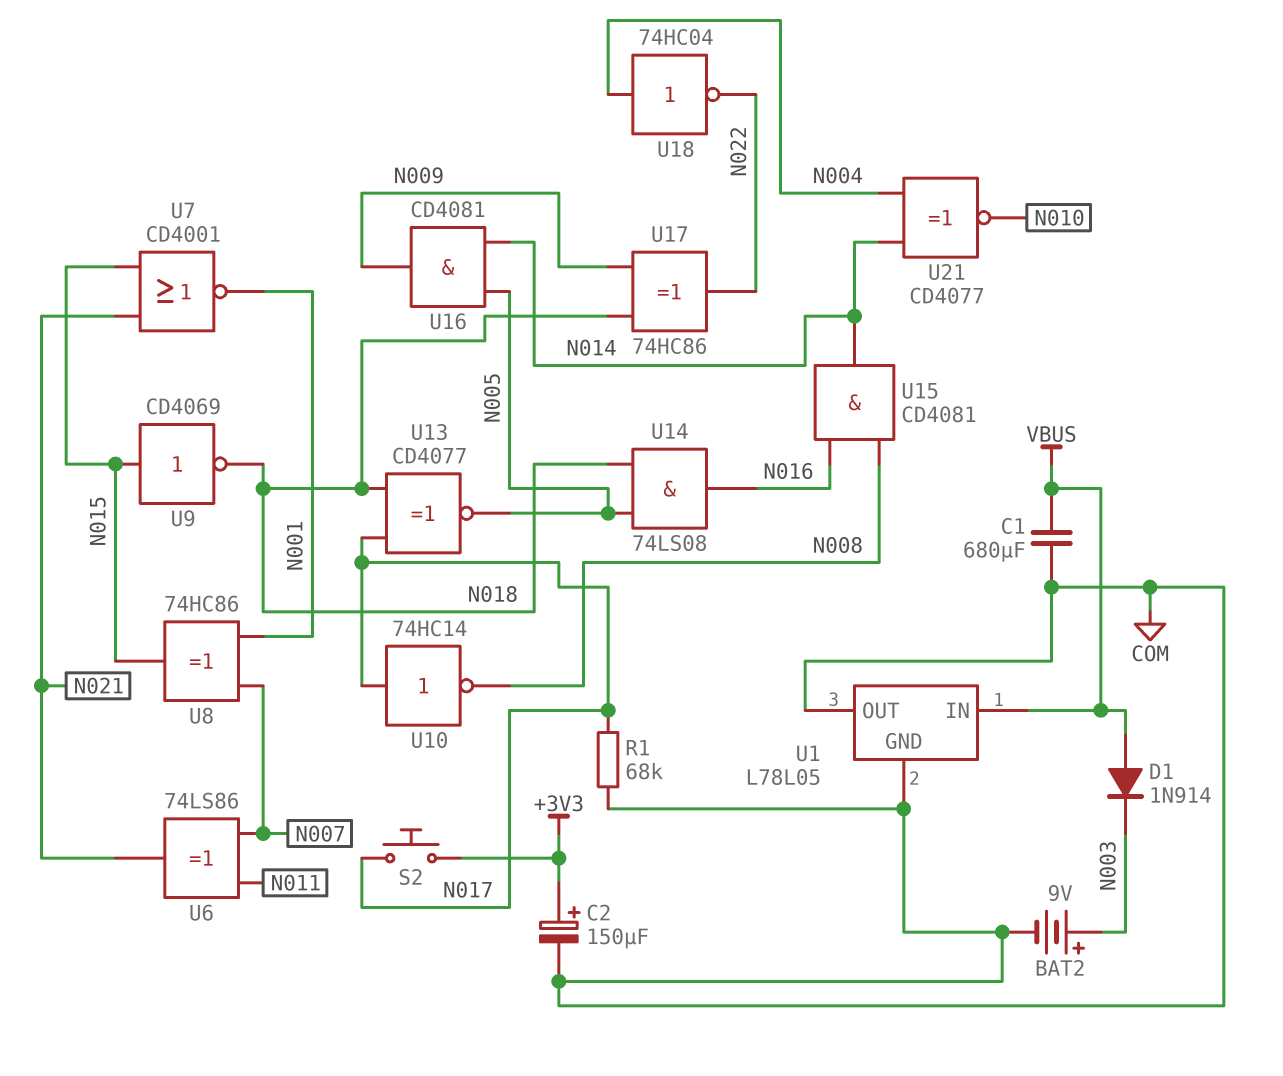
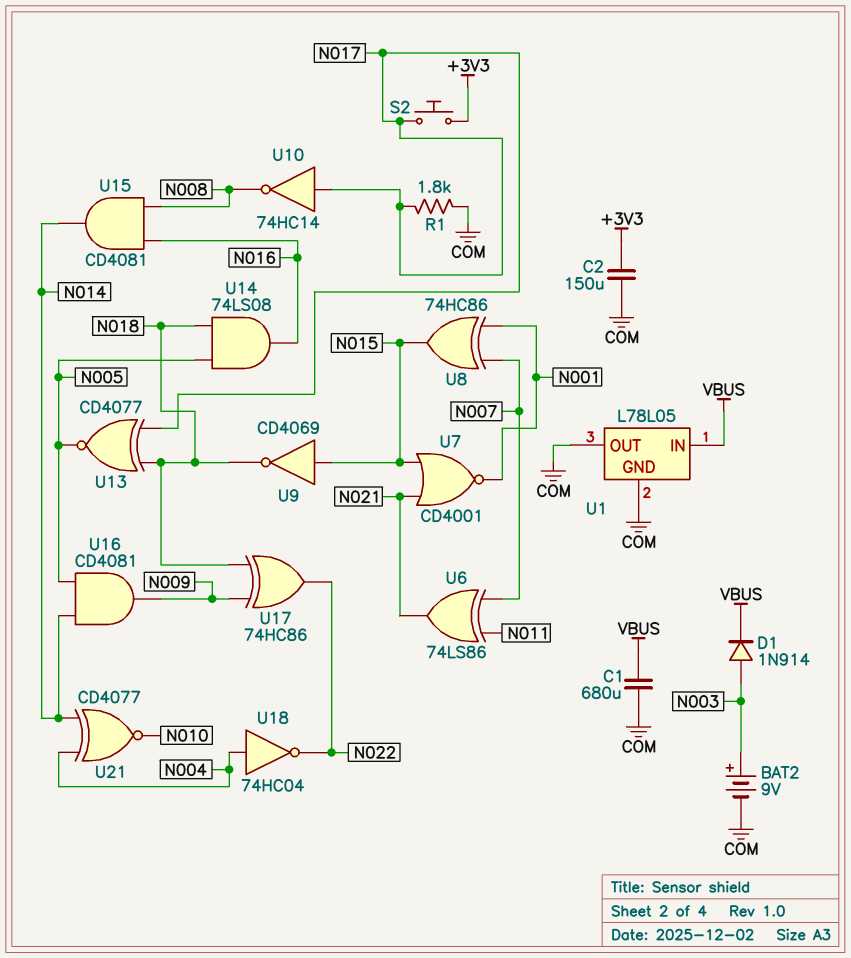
C2: 150uF (plus +3V3, minus COM) -> 150uF (+3V3, COM)
D1: diode 1N914 (A VBUS, K N003) -> diode 1N914 (A N003, K VBUS)
R1: 68k (COM, N017) -> 1.8k (COM, N017)

